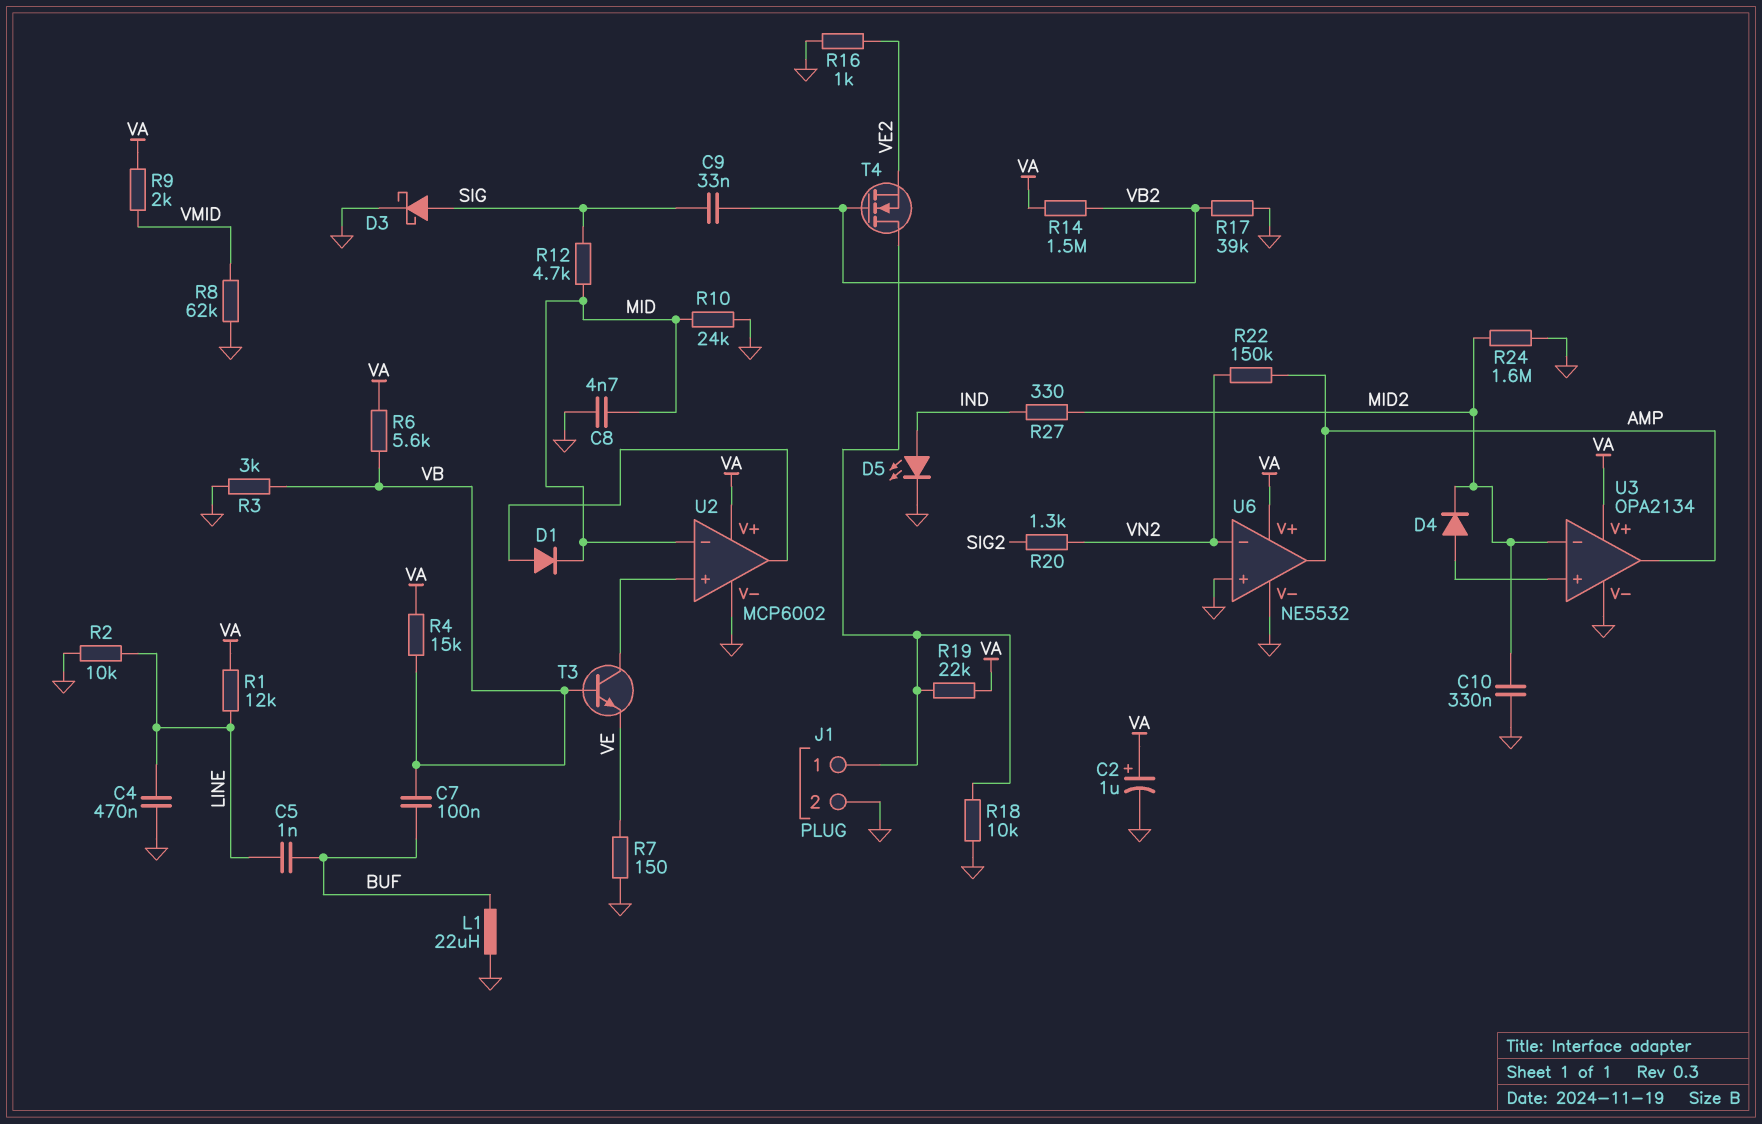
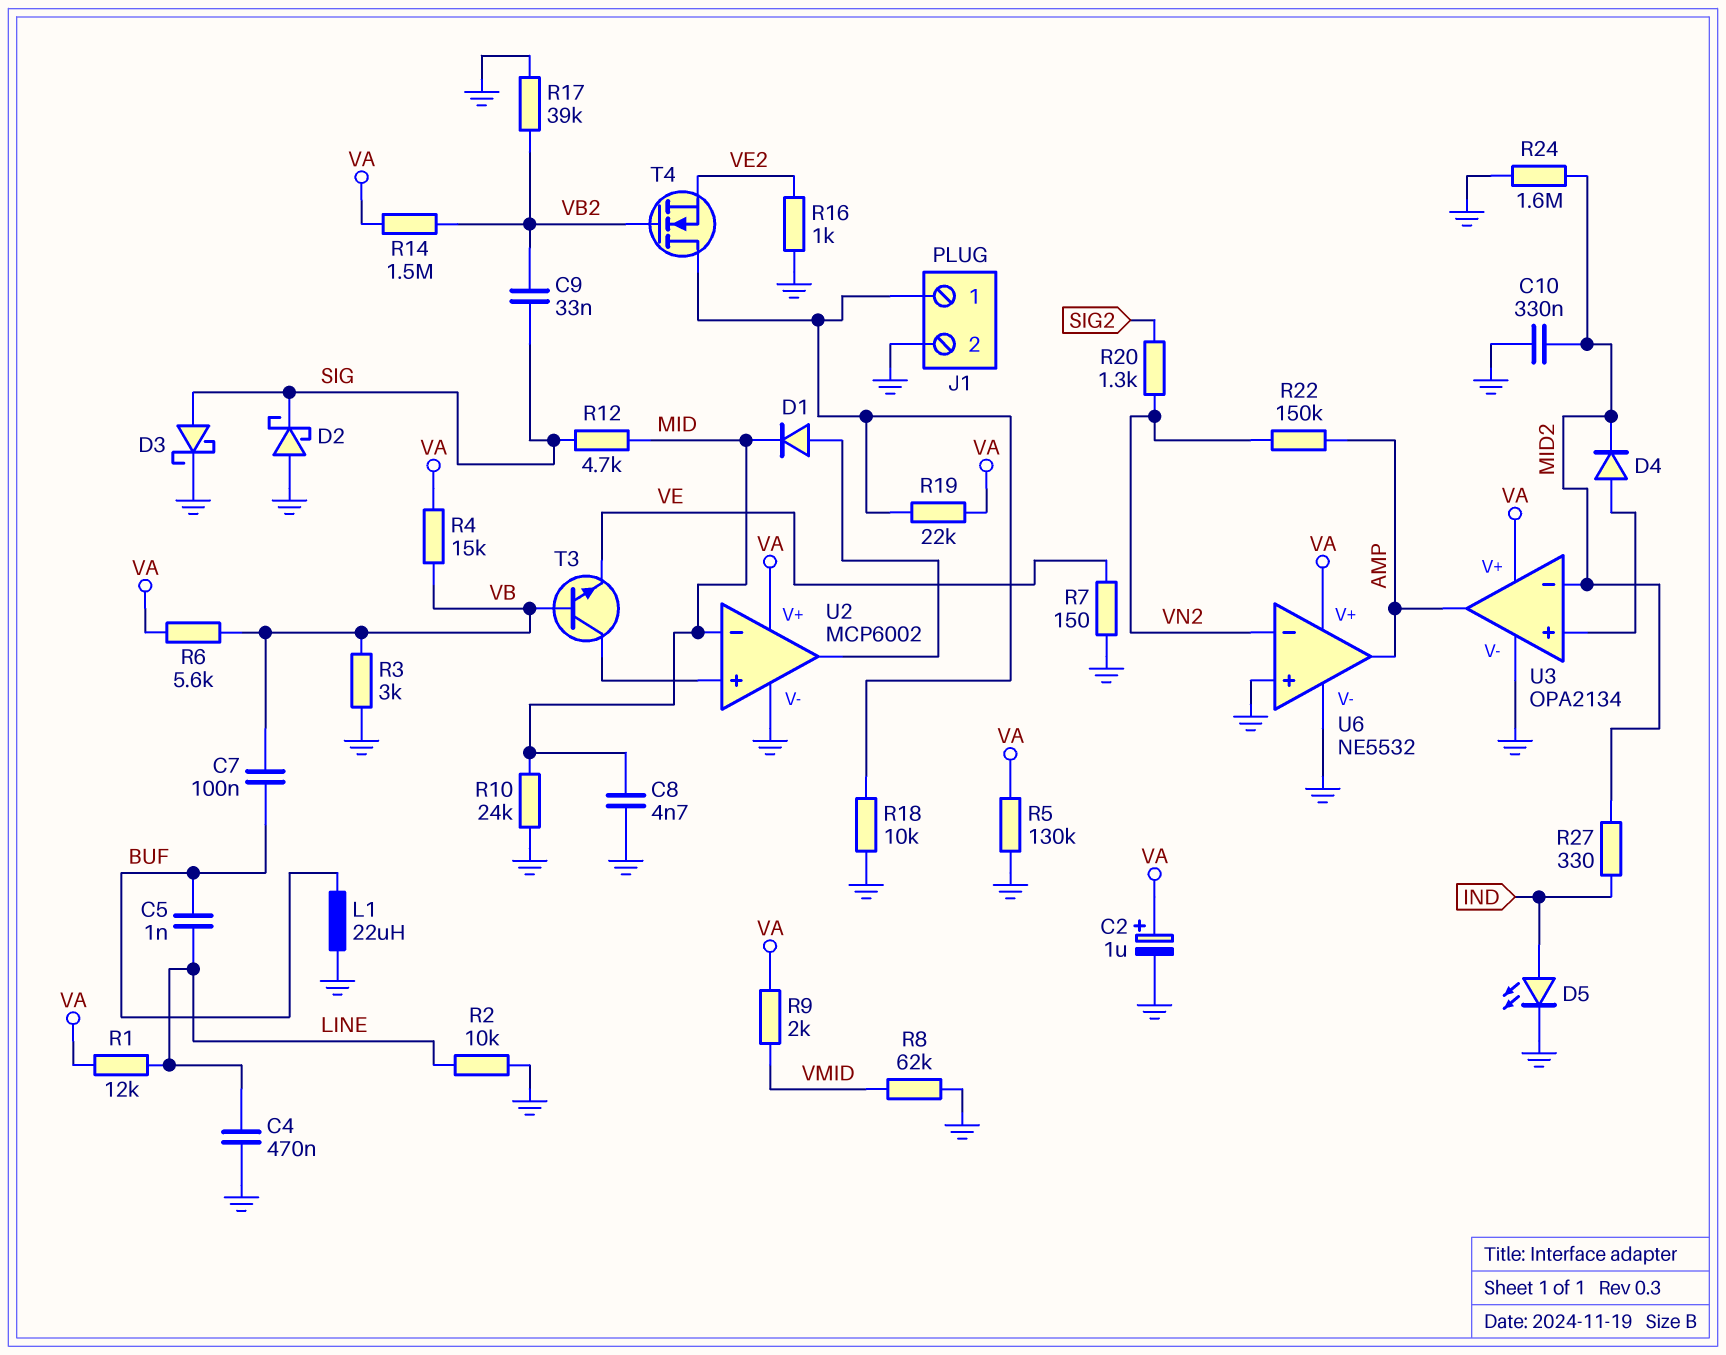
D2: none -> schottky (A GND, K SIG)
R5: none -> 130k (GND, VA)

